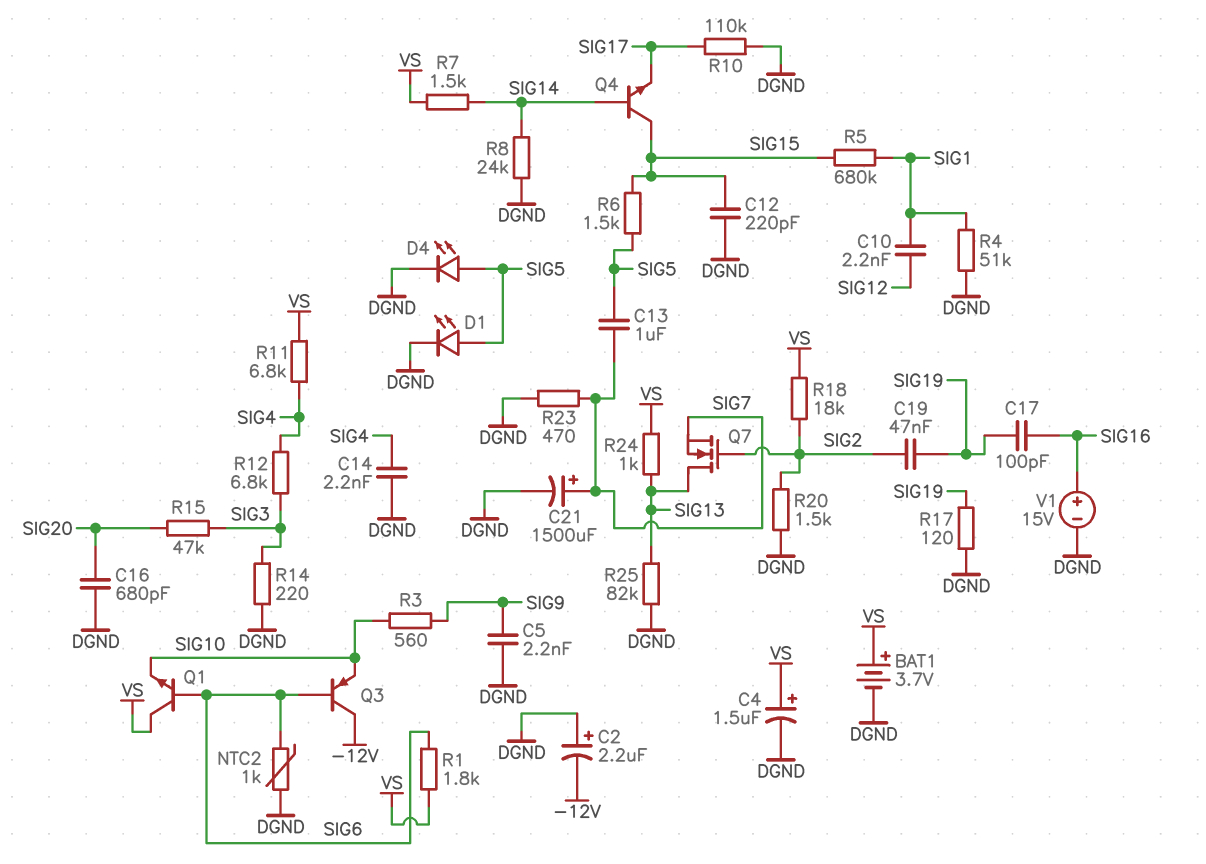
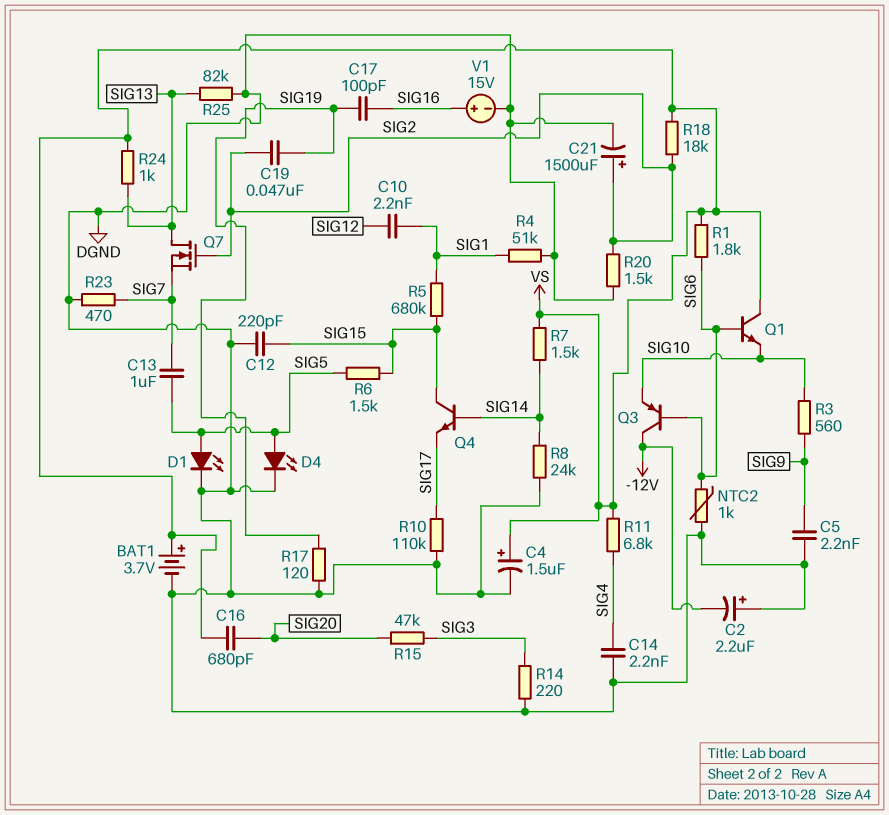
C16: 680pF (DGND, SIG20) -> 680pF (SIG20, VS)
C21: 1500uF (plus SIG7, minus DGND) -> 1500uF (plus SIG2, minus DGND)
R12: 6.8k (SIG3, SIG4) -> none

